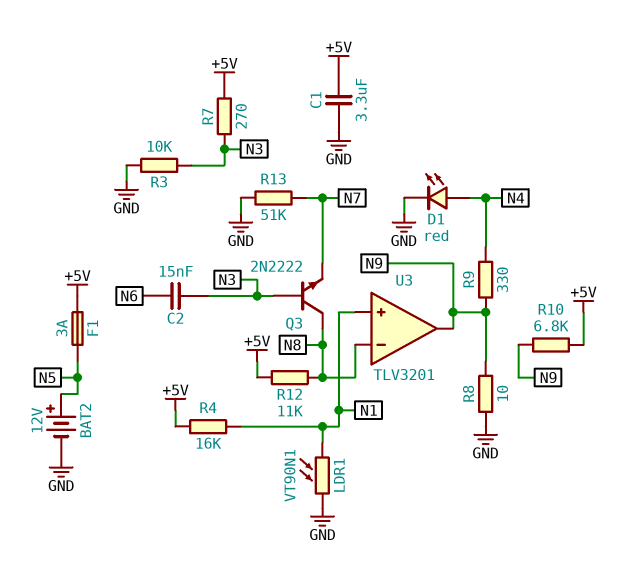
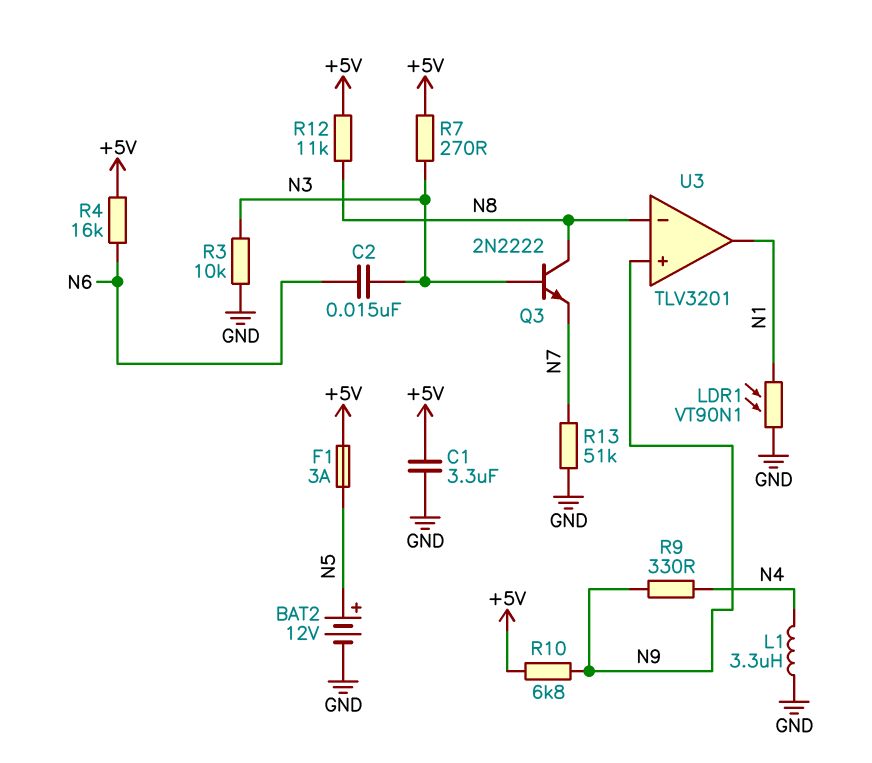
D1: LED red (A N4, K GND) -> none
L1: none -> 3.3uH (GND, N4)
R4: 16k (+5V, N1) -> 16k (+5V, N6)
R8: 10 (GND, N9) -> none
U3 pin in+: N1 -> N9
U3 pin out: N9 -> N1

